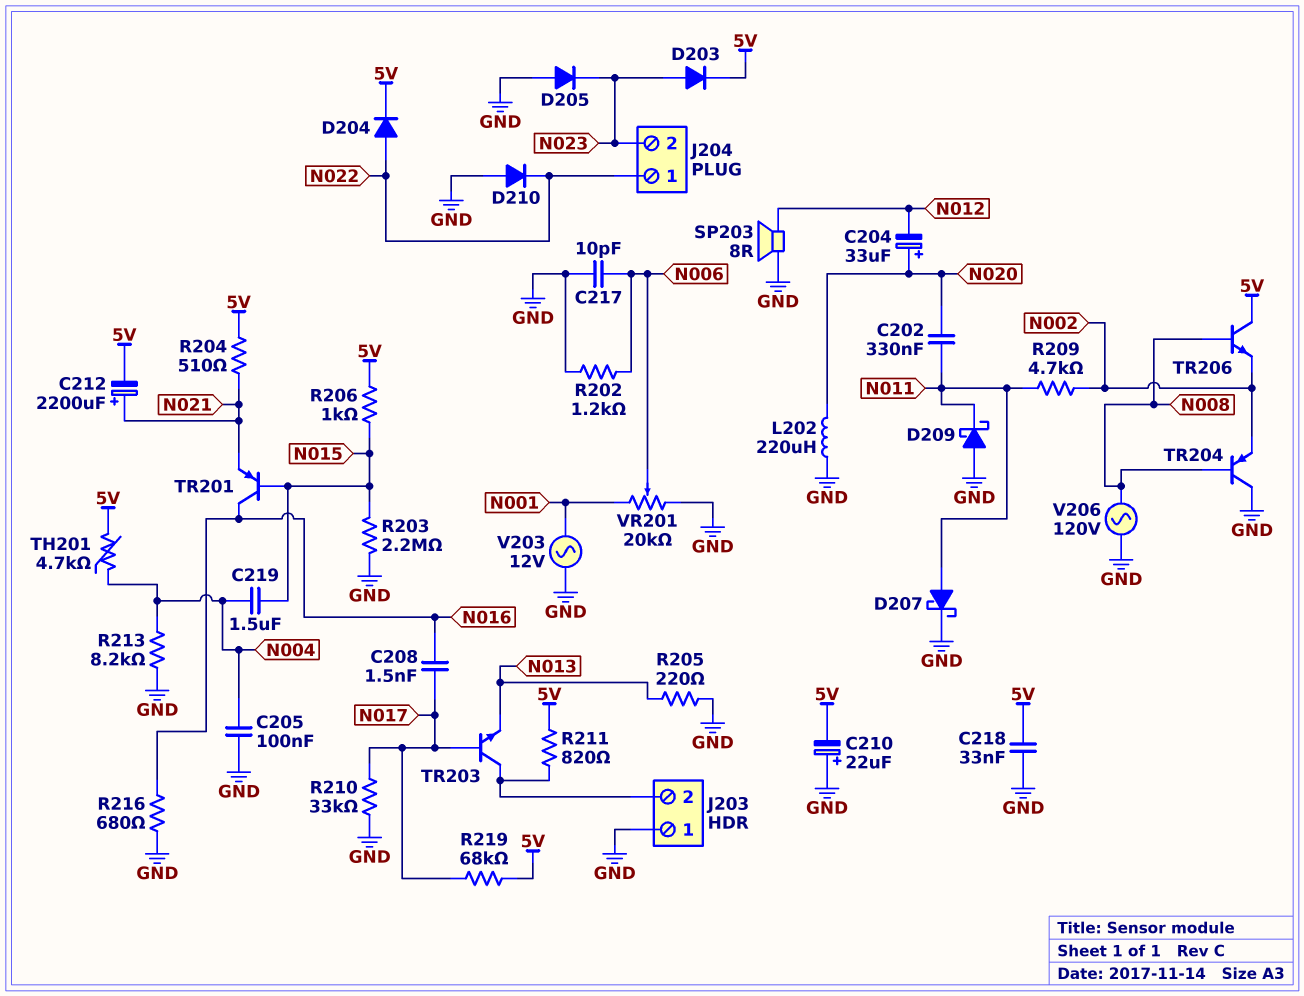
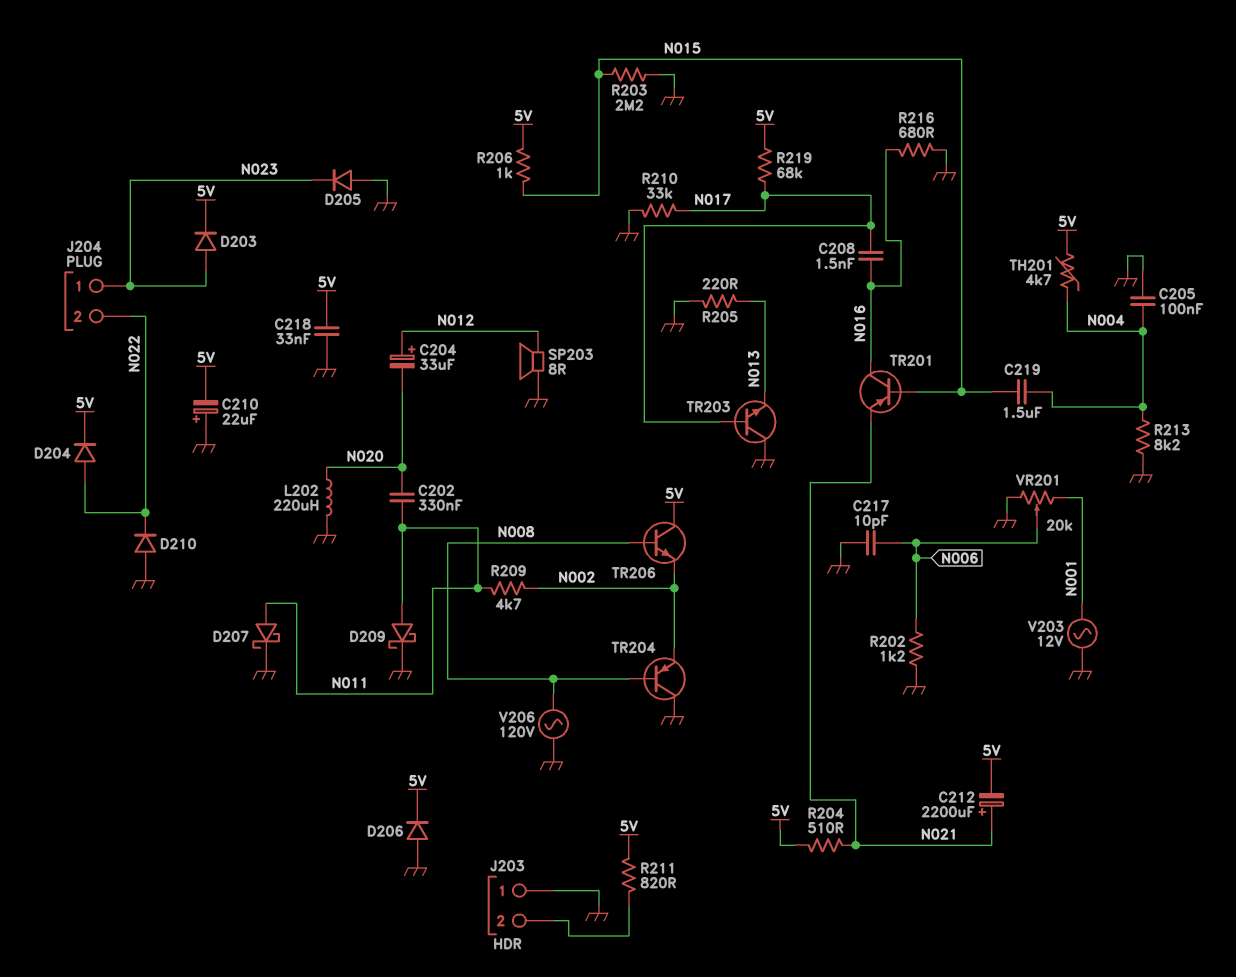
C204: 33uF (plus N020, minus N012) -> 33uF (plus N012, minus N020)
D206: none -> diode (A GND, K 5V)
D209: schottky (A GND, K N011) -> schottky (A N011, K GND)
J204 pin 1: N022 -> N023
J204 pin 2: N023 -> N022
TR203: NPN (B N017, C J203/2, E N013) -> NPN (B N017, C GND, E N013)

